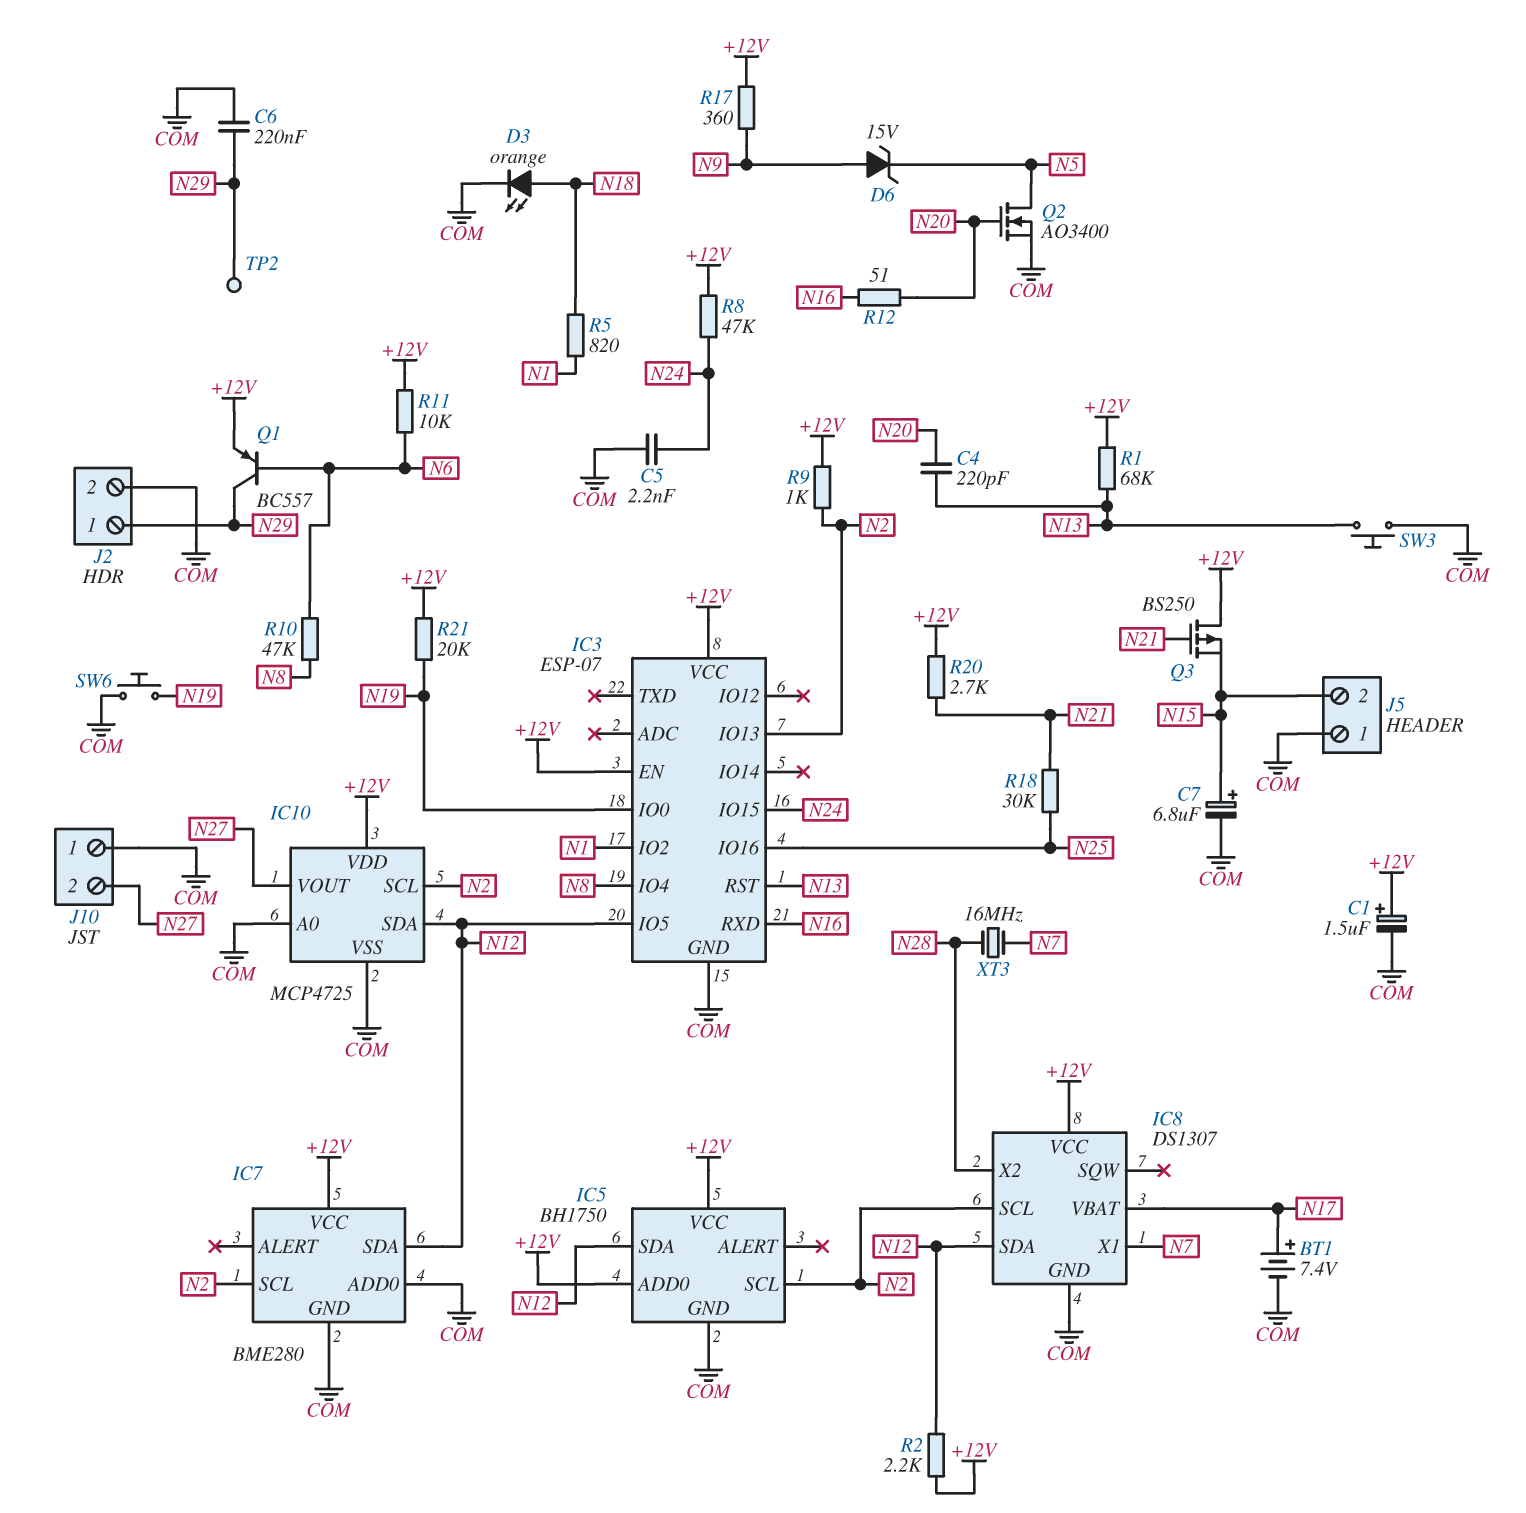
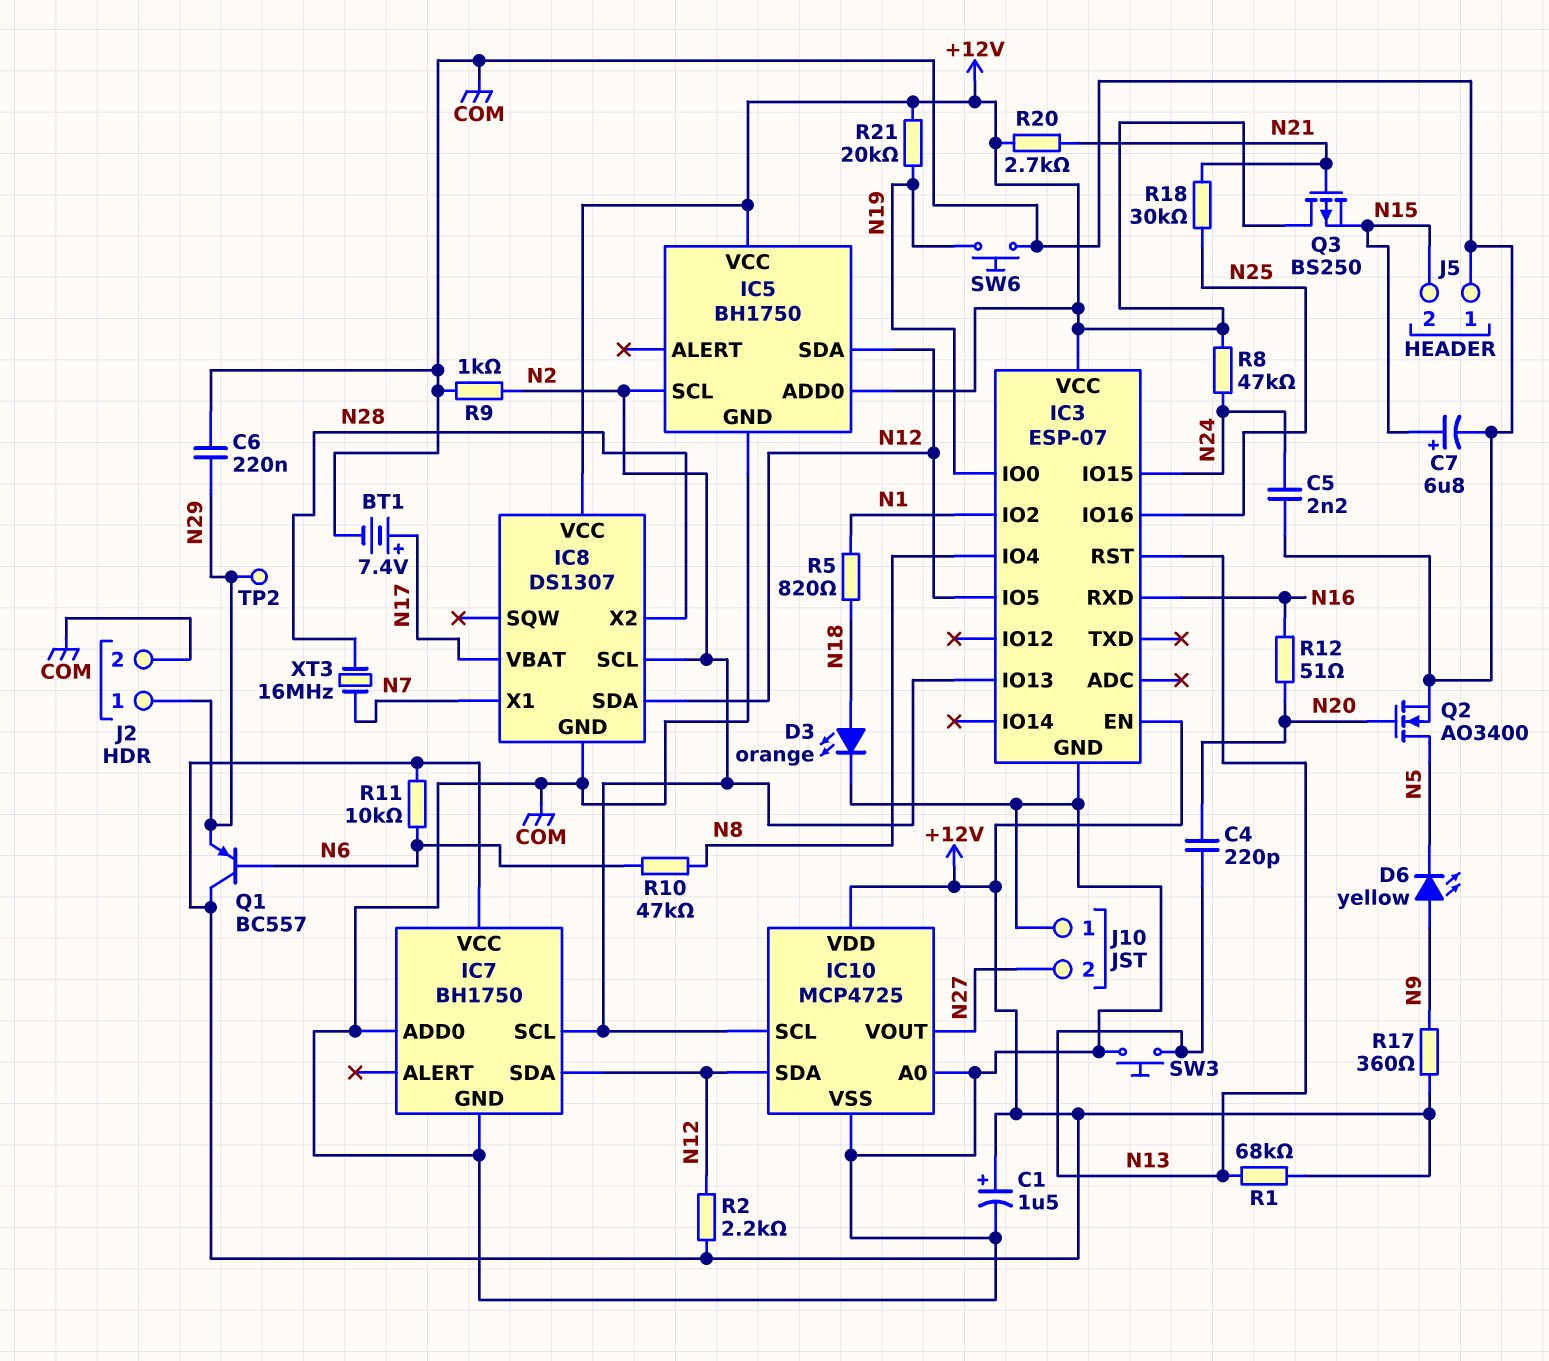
D6: zener 15V (A N9, K N5) -> LED yellow (A N9, K N5)
IC7: BME280 -> BH1750
Q1: PNP BC557 (B N6, C N29, E +12V) -> PNP BC557 (B N6, C +12V, E N29)
R9: 1k (+12V, N2) -> 1k (COM, N2)

